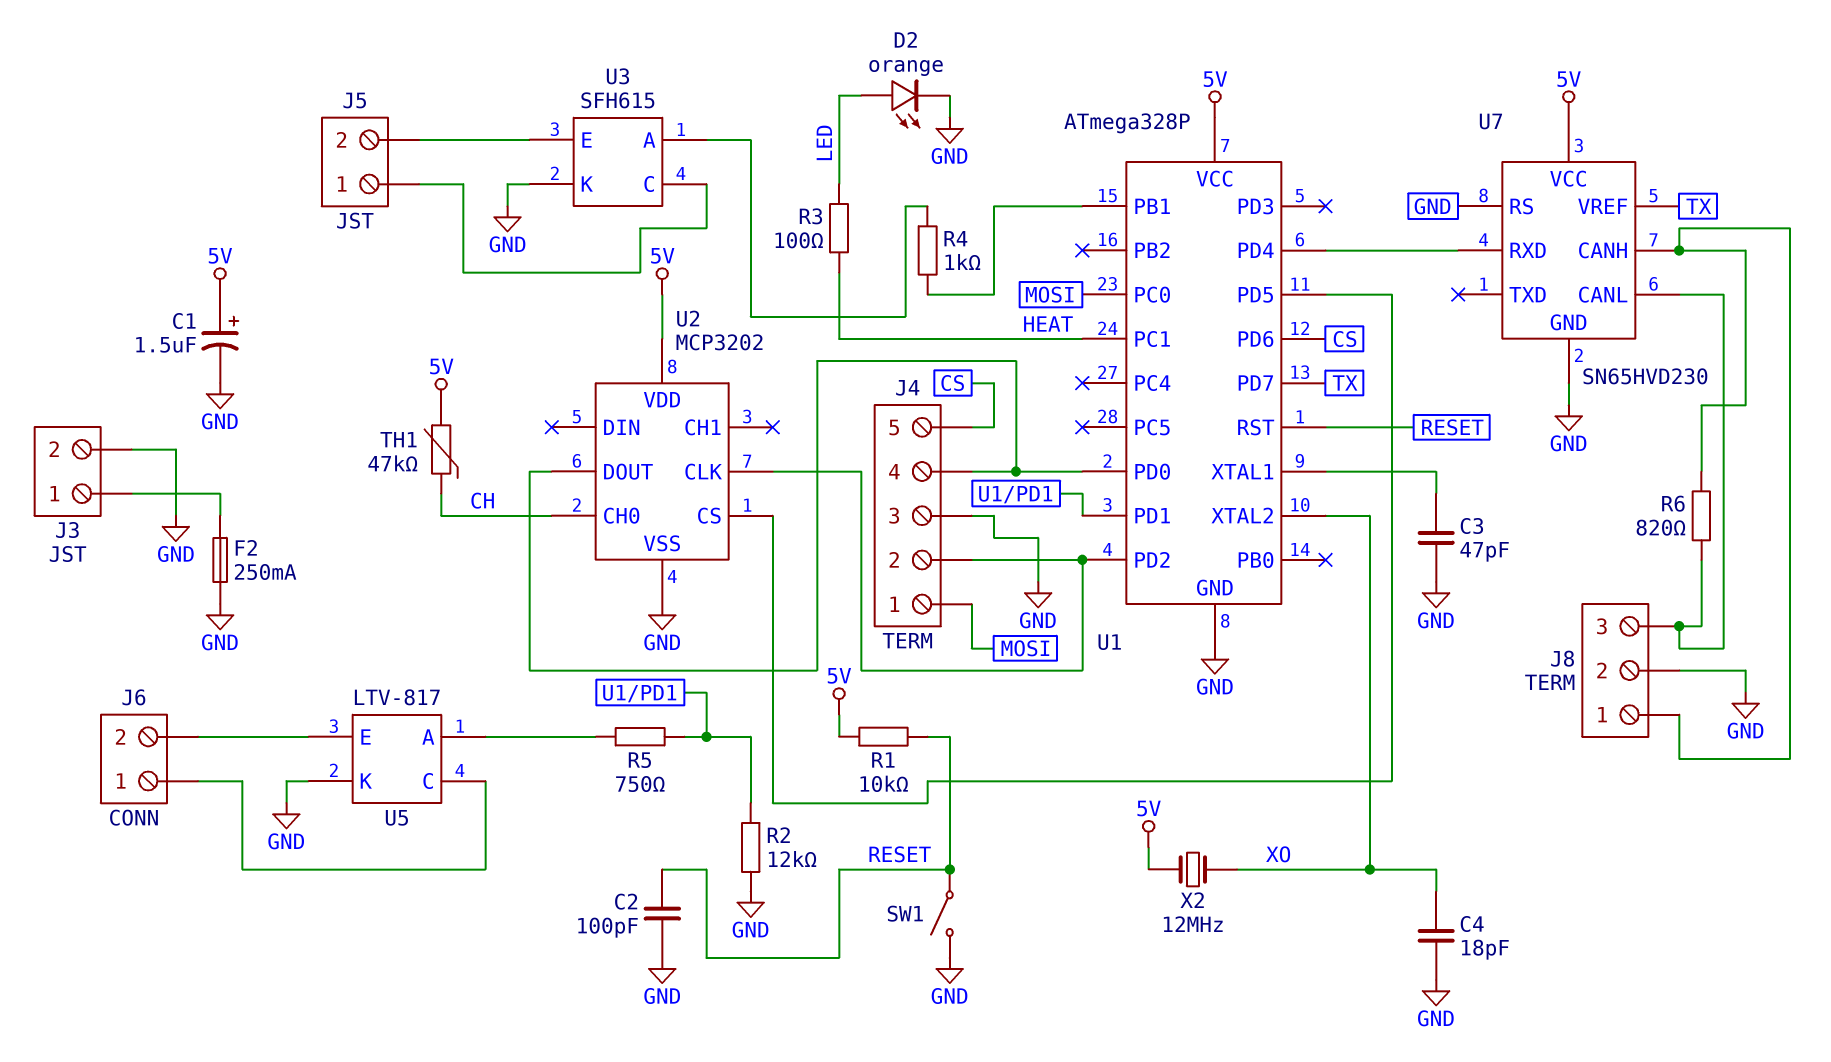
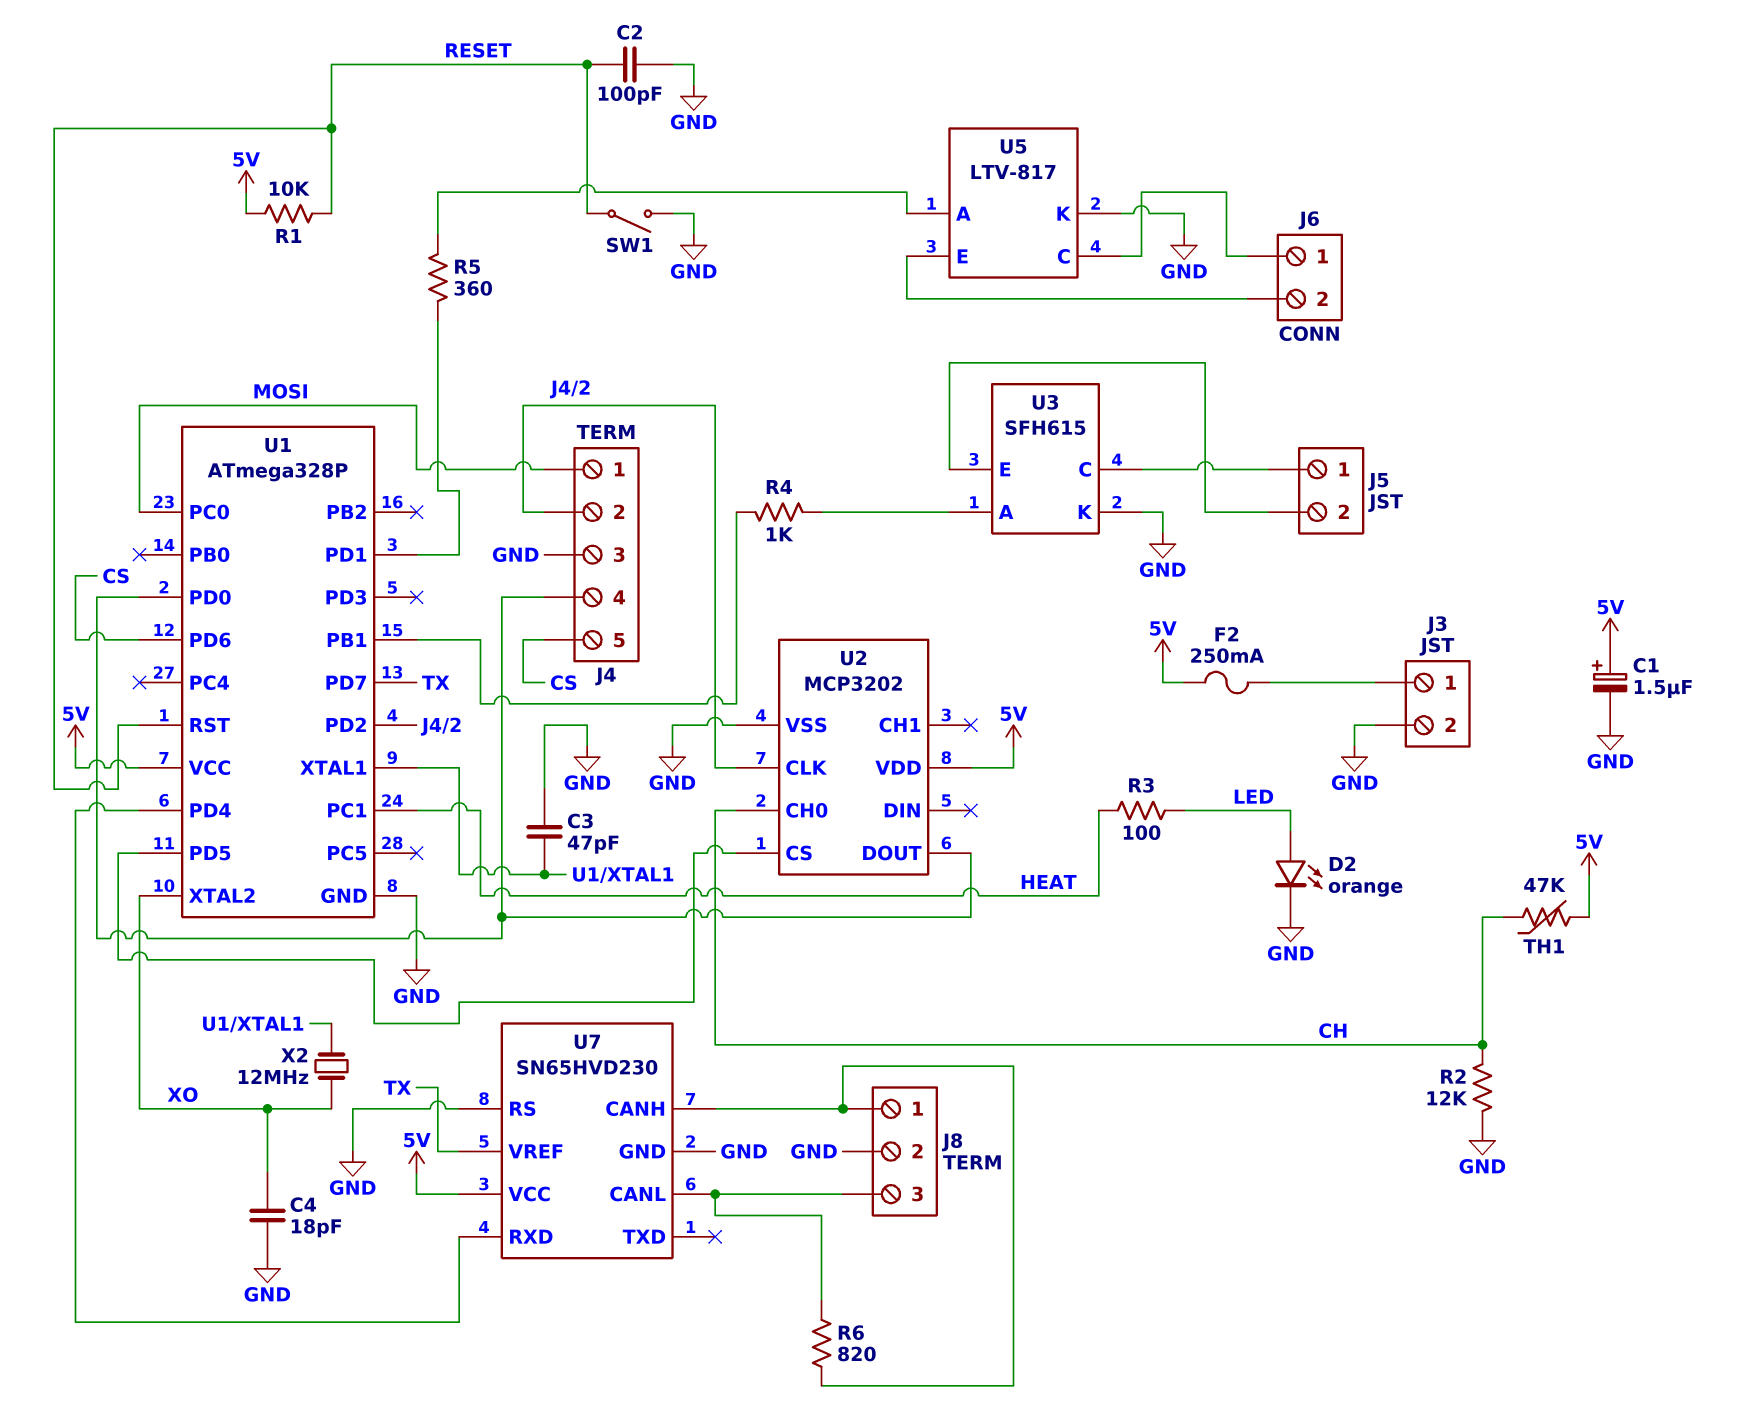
F2: 250mA (GND, J3/1) -> 250mA (5V, J3/1)
R2: 12k (GND, U1/PD1) -> 12k (CH, GND)
R5: 750 (U1/PD1, U5/A) -> 360 (U1/PD1, U5/A)
X2: 12MHz (5V, XO) -> 12MHz (U1/XTAL1, XO)

